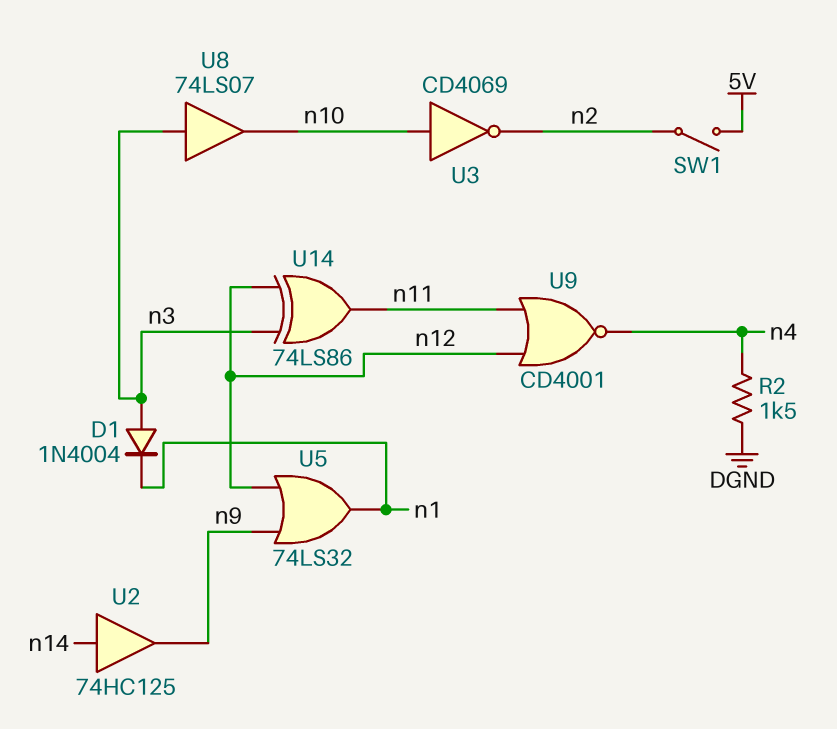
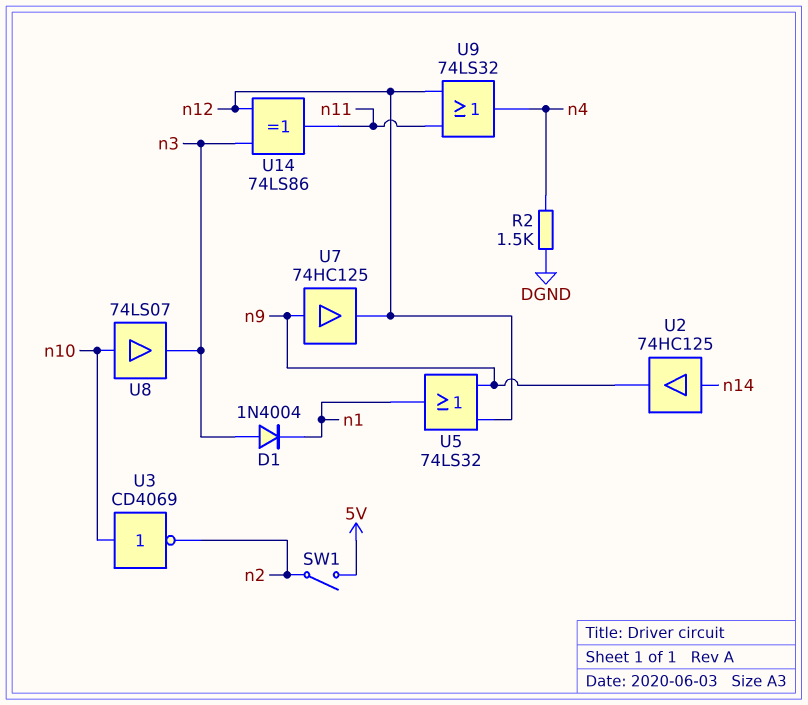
U7: none -> buffer 74HC125 (in n9, out n12)
U8: buffer 74LS07 (in n3, out n10) -> buffer 74LS07 (in n10, out n3)
U9: NOR CD4001 (in n11, in n12, out n4) -> OR 74LS32 (in n11, in n12, out n4)

